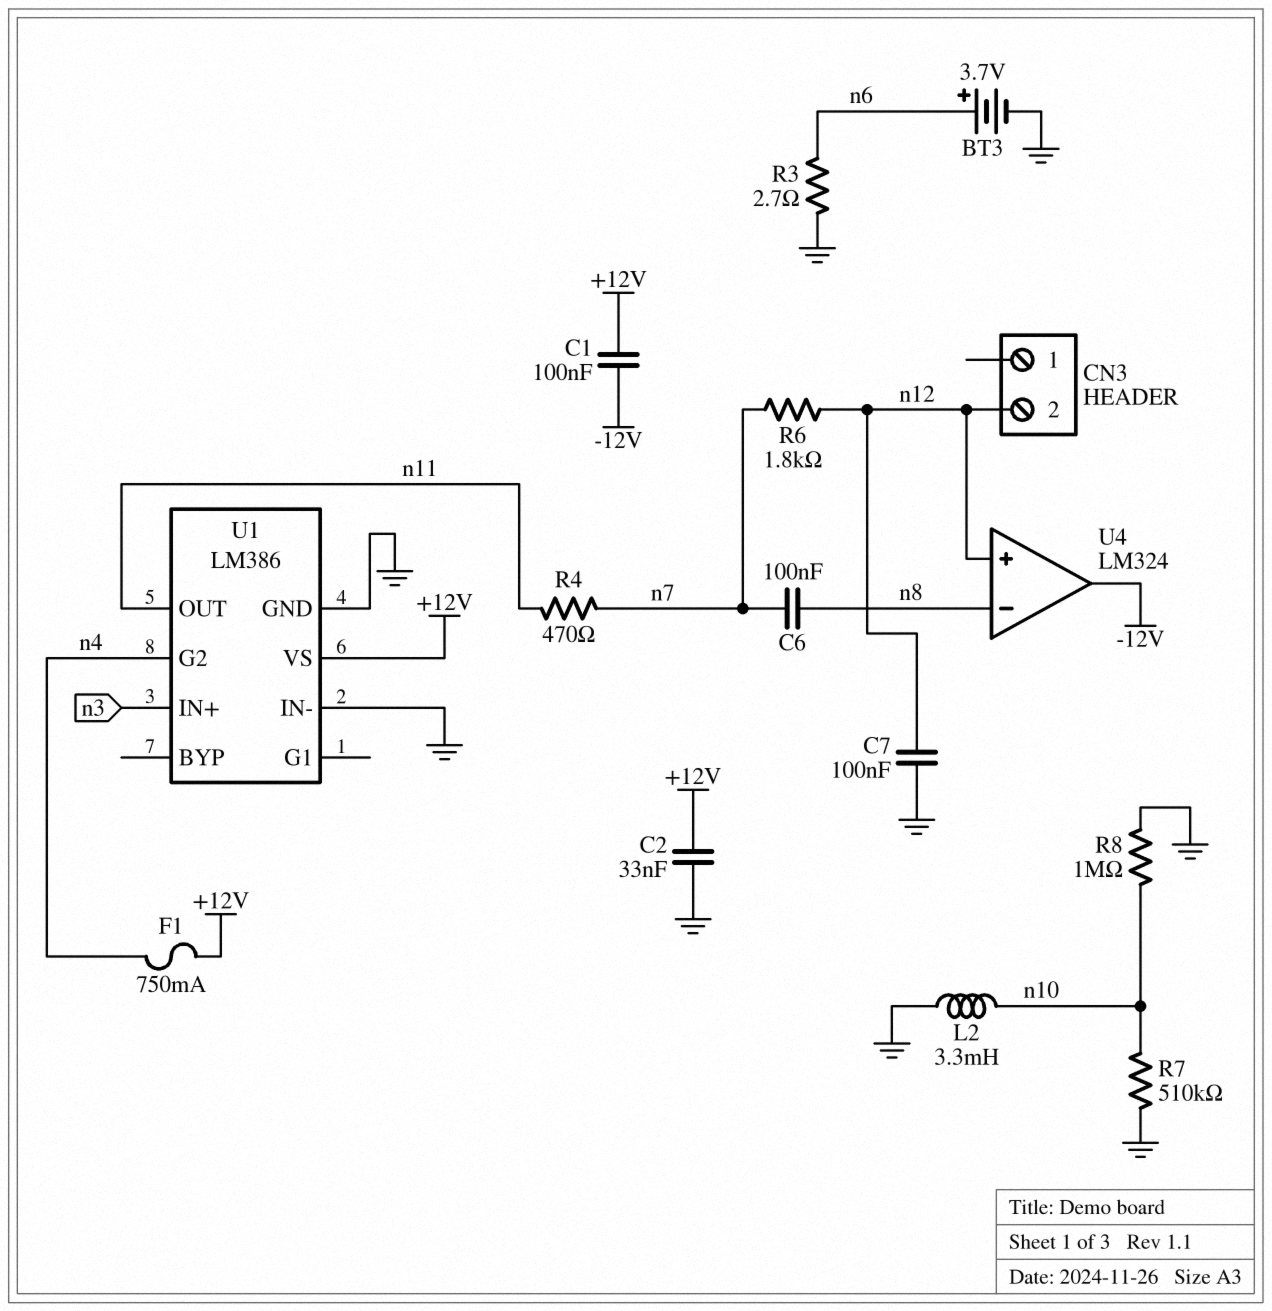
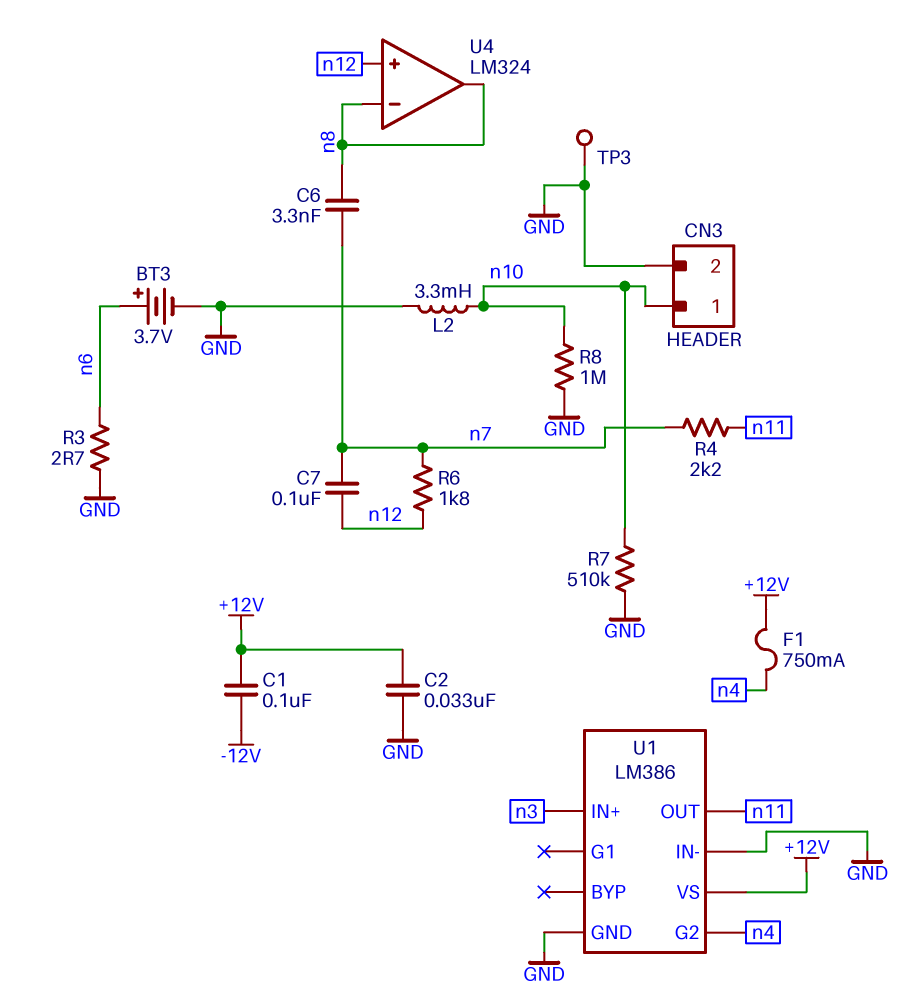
C6: 100nF (n7, n8) -> 3.3nF (n7, n8)
C7: 100nF (GND, n12) -> 100nF (n7, n12)
CN3 pin 1: none -> n10
CN3 pin 2: n12 -> GND
R4: 470 (n7, n11) -> 2.2k (n7, n11)
TP3: none -> test point (GND)
U4 pin out: -12V -> n8

